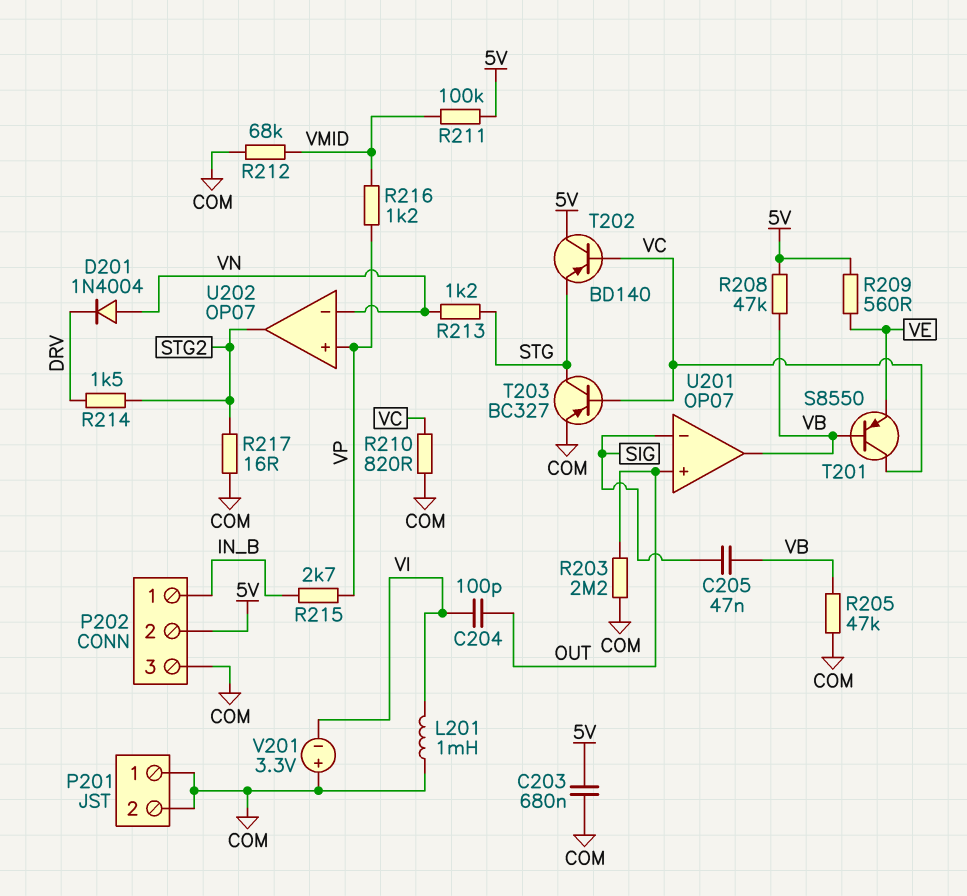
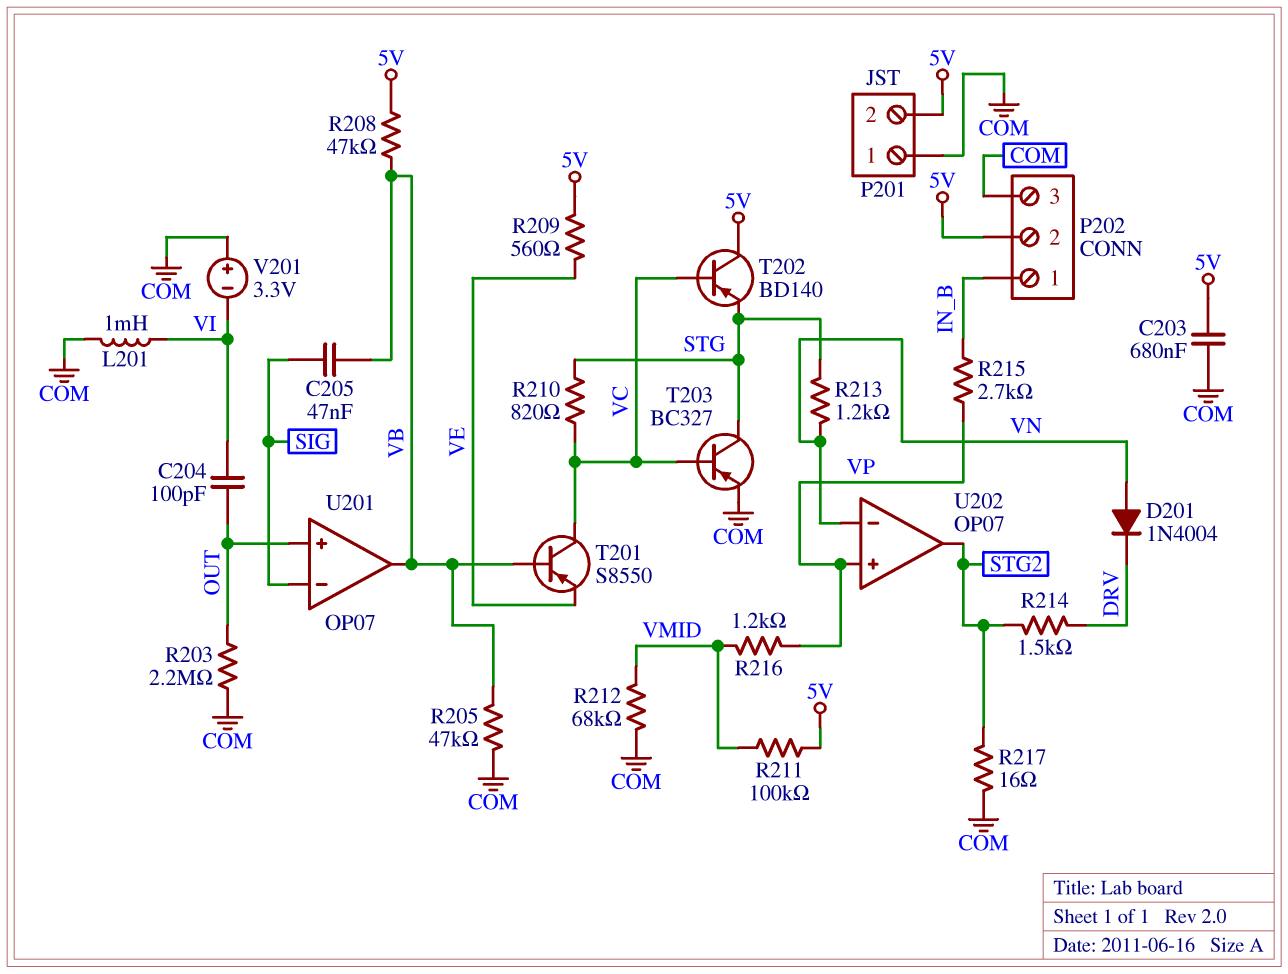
P201 pin 2: COM -> 5V
R210: 820 (COM, VC) -> 820 (STG, VC)

